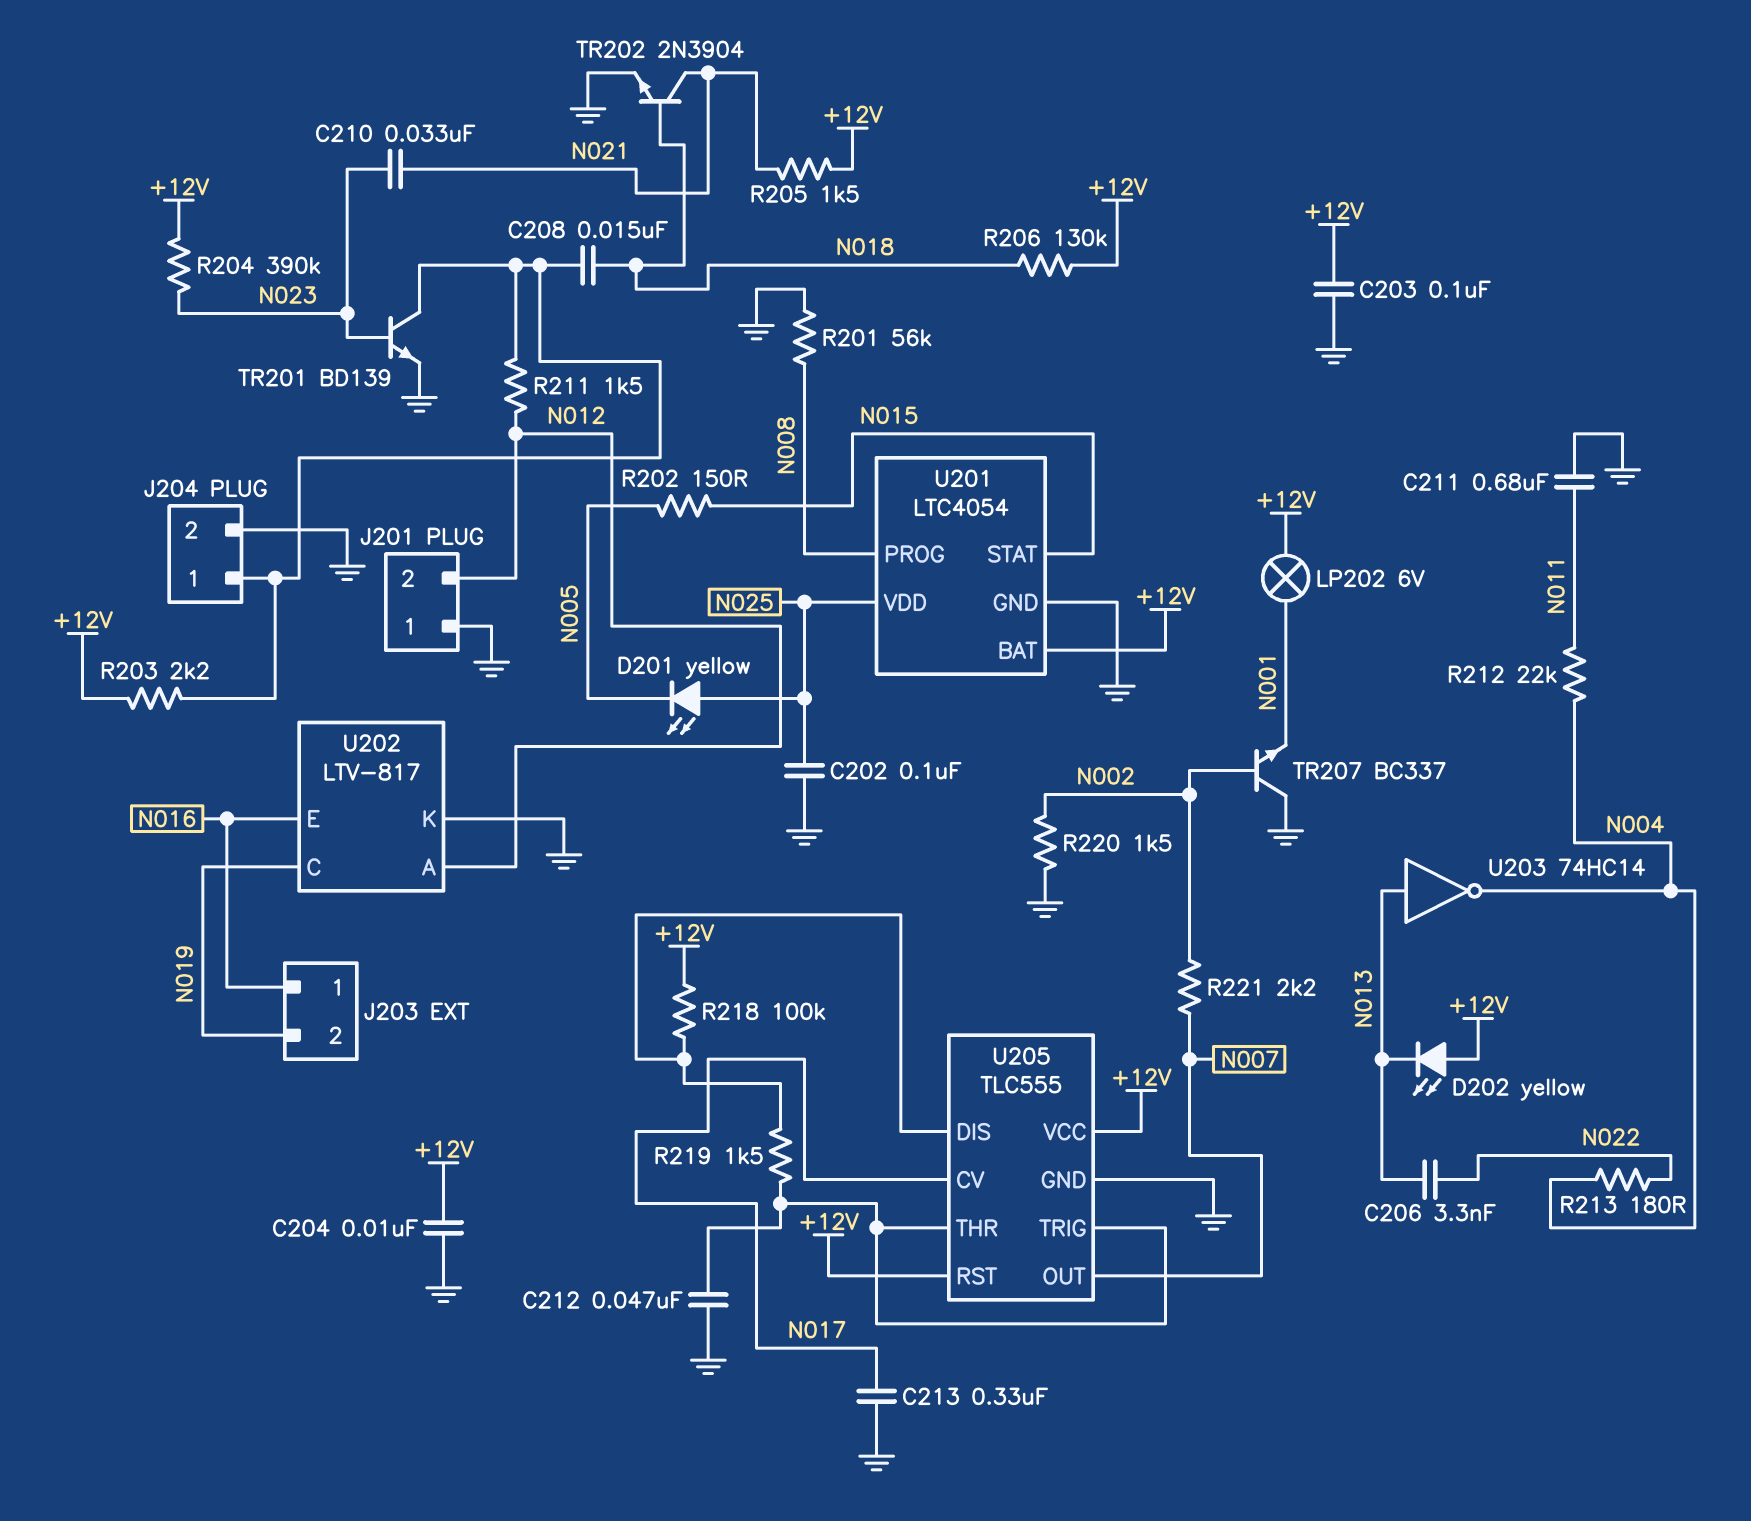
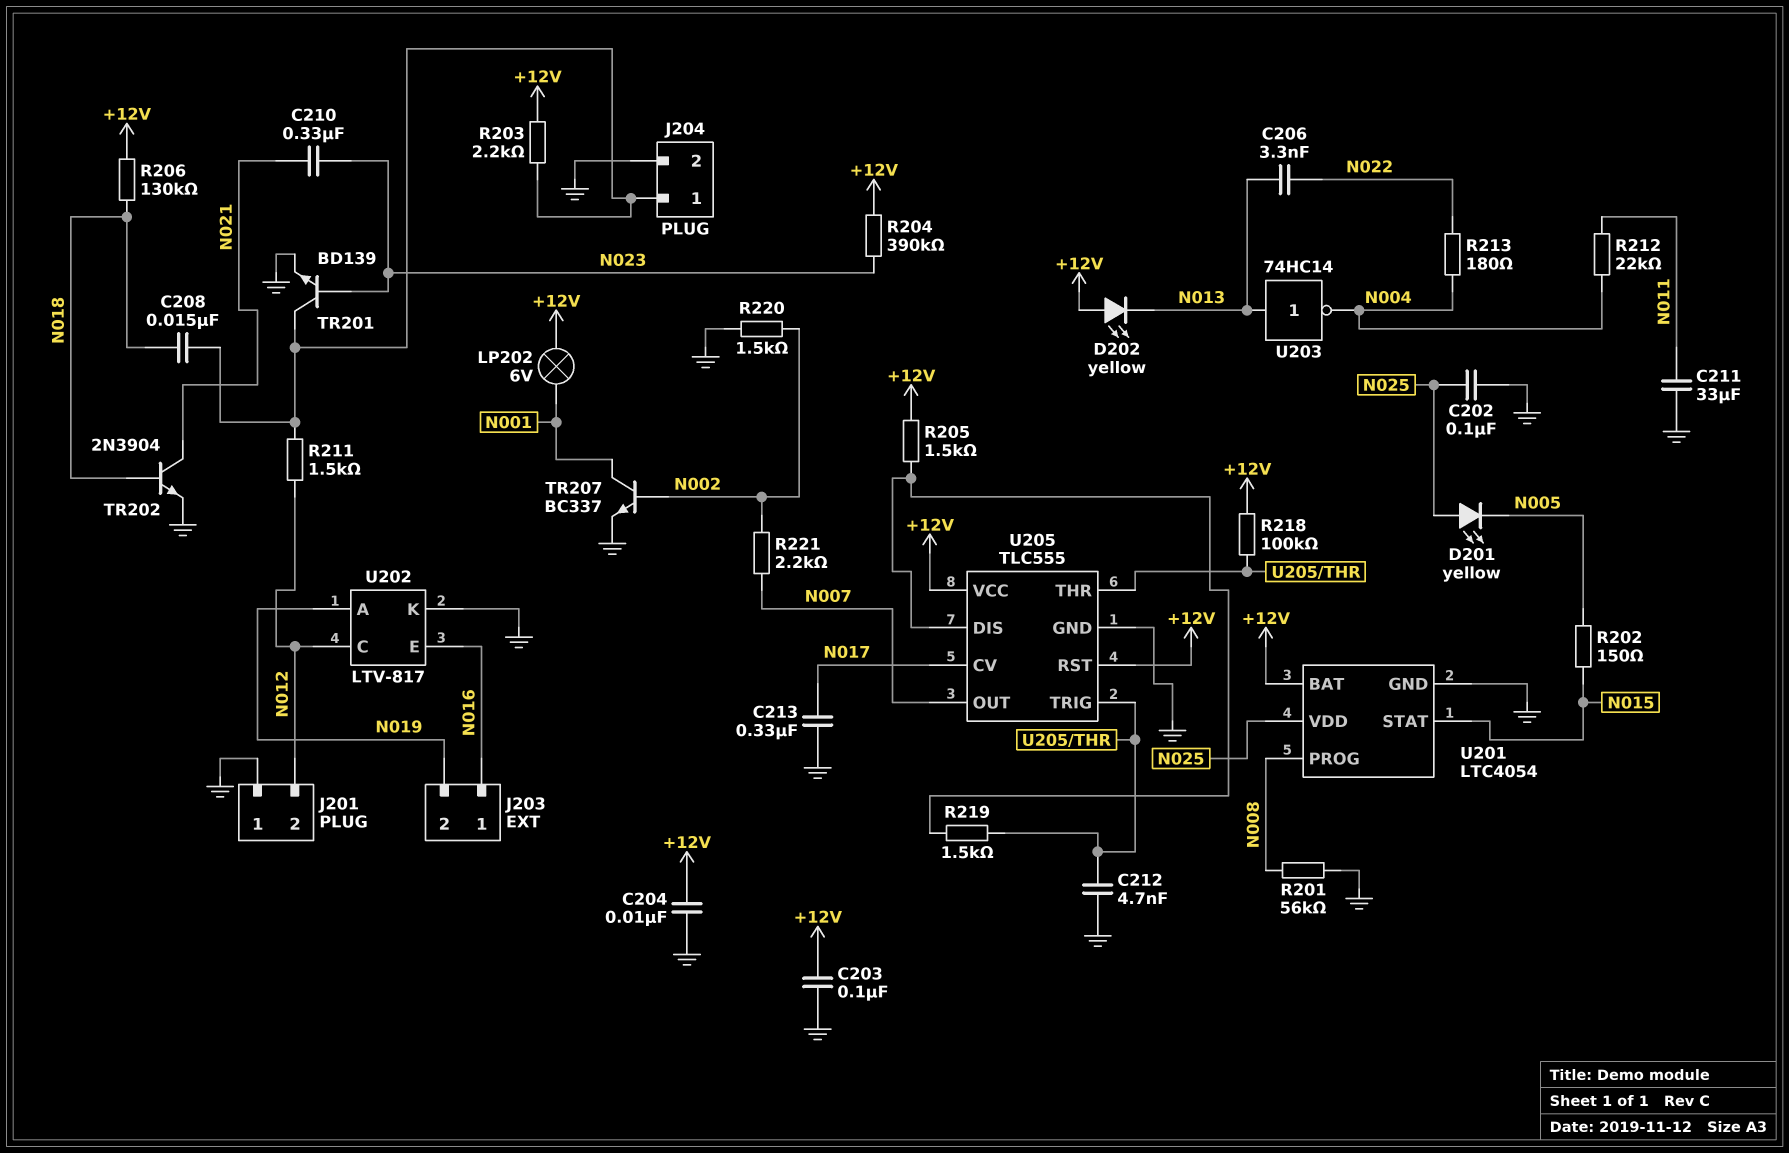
C210: 33nF (N021, N023) -> 330nF (N021, N023)
C211: 680nF (GND, N011) -> 33uF (GND, N011)
C212: 47nF (GND, U205/THR) -> 4.7nF (GND, U205/THR)
R205: 1.5k (+12V, N021) -> 1.5k (+12V, U205/DIS)
R218: 100k (+12V, U205/DIS) -> 100k (+12V, U205/THR)
TR207: NPN BC337 (B N002, C GND, E N001) -> NPN BC337 (B N002, C N001, E GND)
U202 pin A: N012 -> N019
U202 pin C: N019 -> N012

